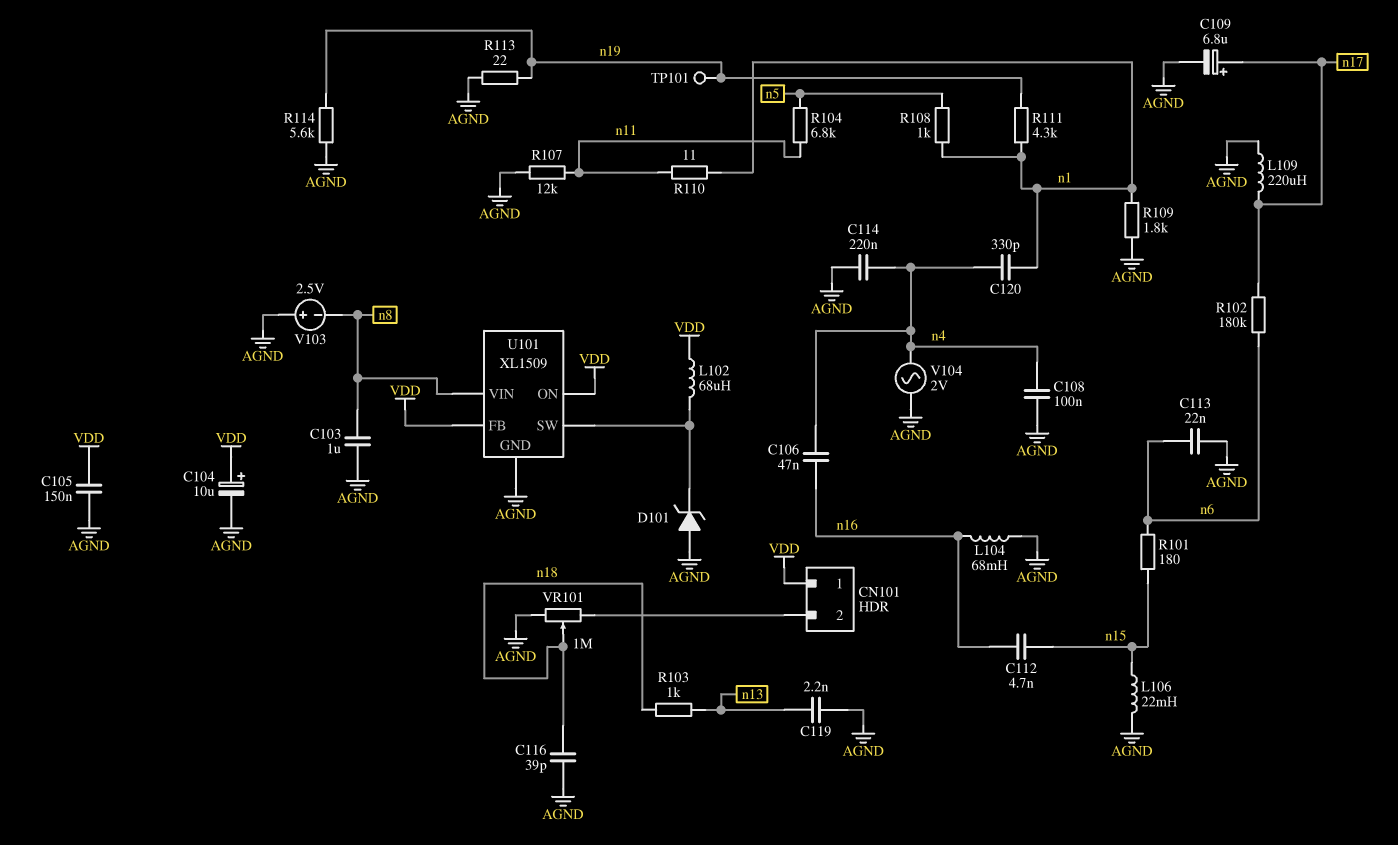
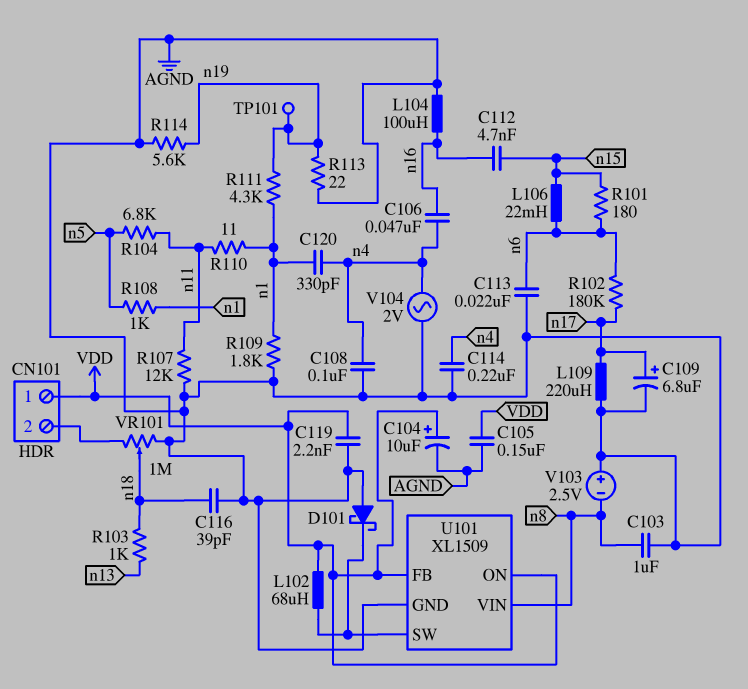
C119: 2.2nF (AGND, n13) -> 2.2nF (AGND, VDD)
D101: zener (A AGND, K U101/SW) -> schottky (A AGND, K U101/SW)
L104: 68mH (AGND, n16) -> 100uH (AGND, n16)
L106: 22mH (AGND, n15) -> 22mH (n6, n15)

